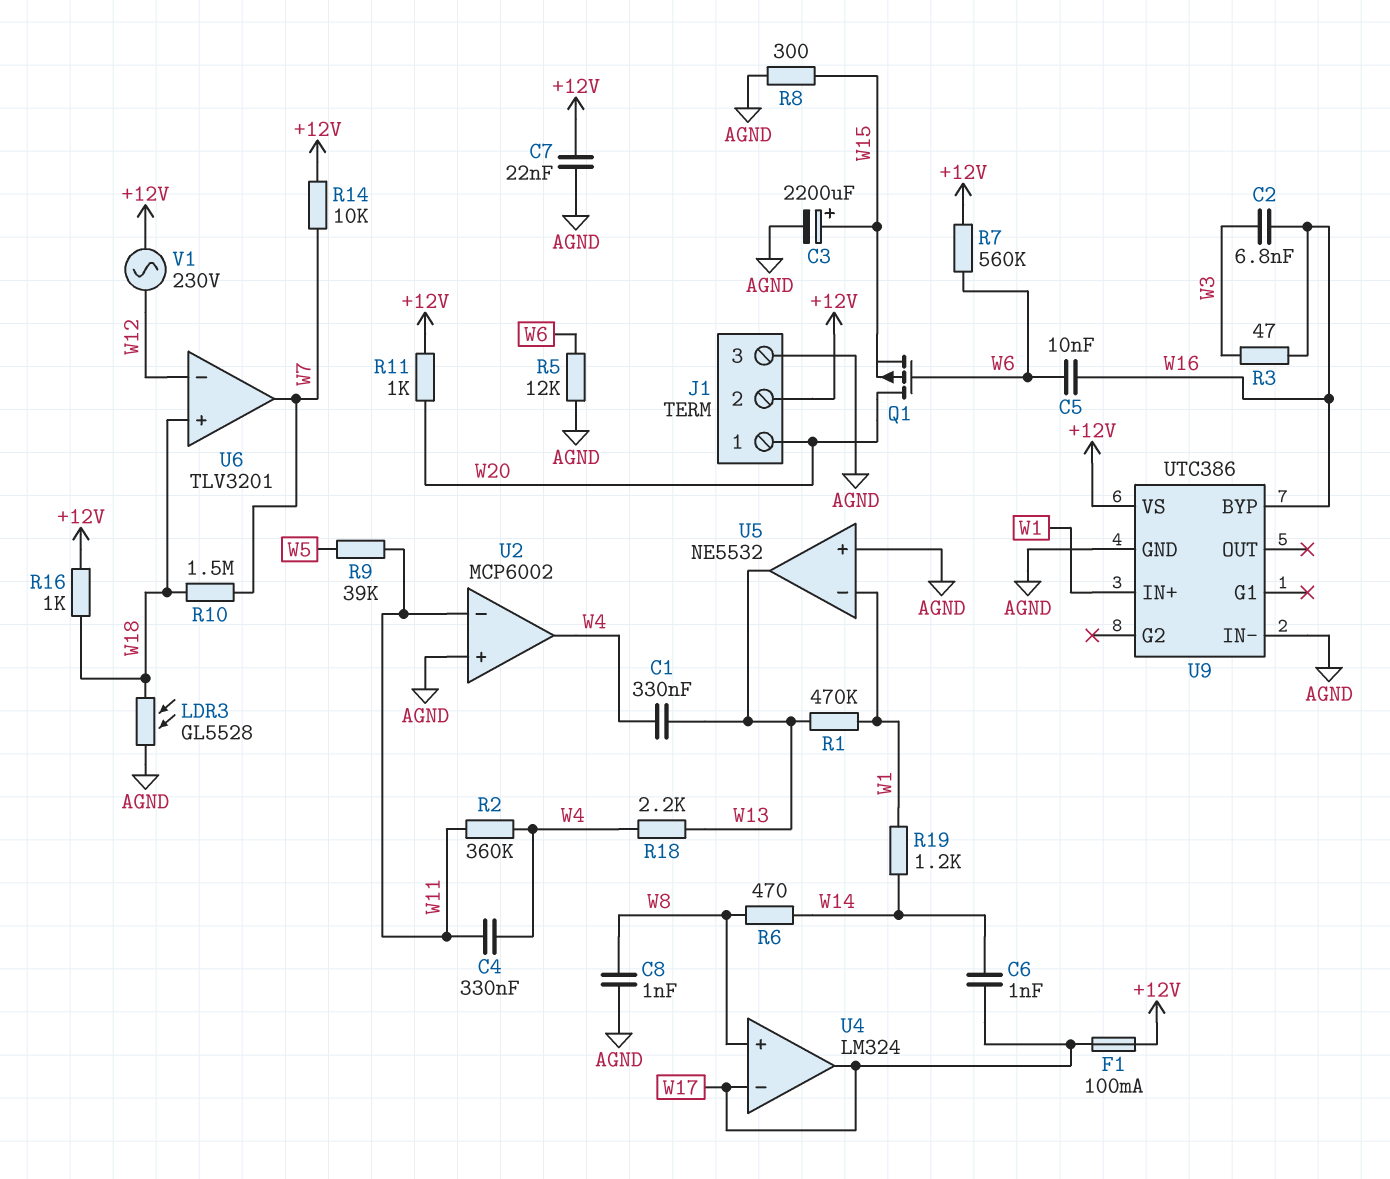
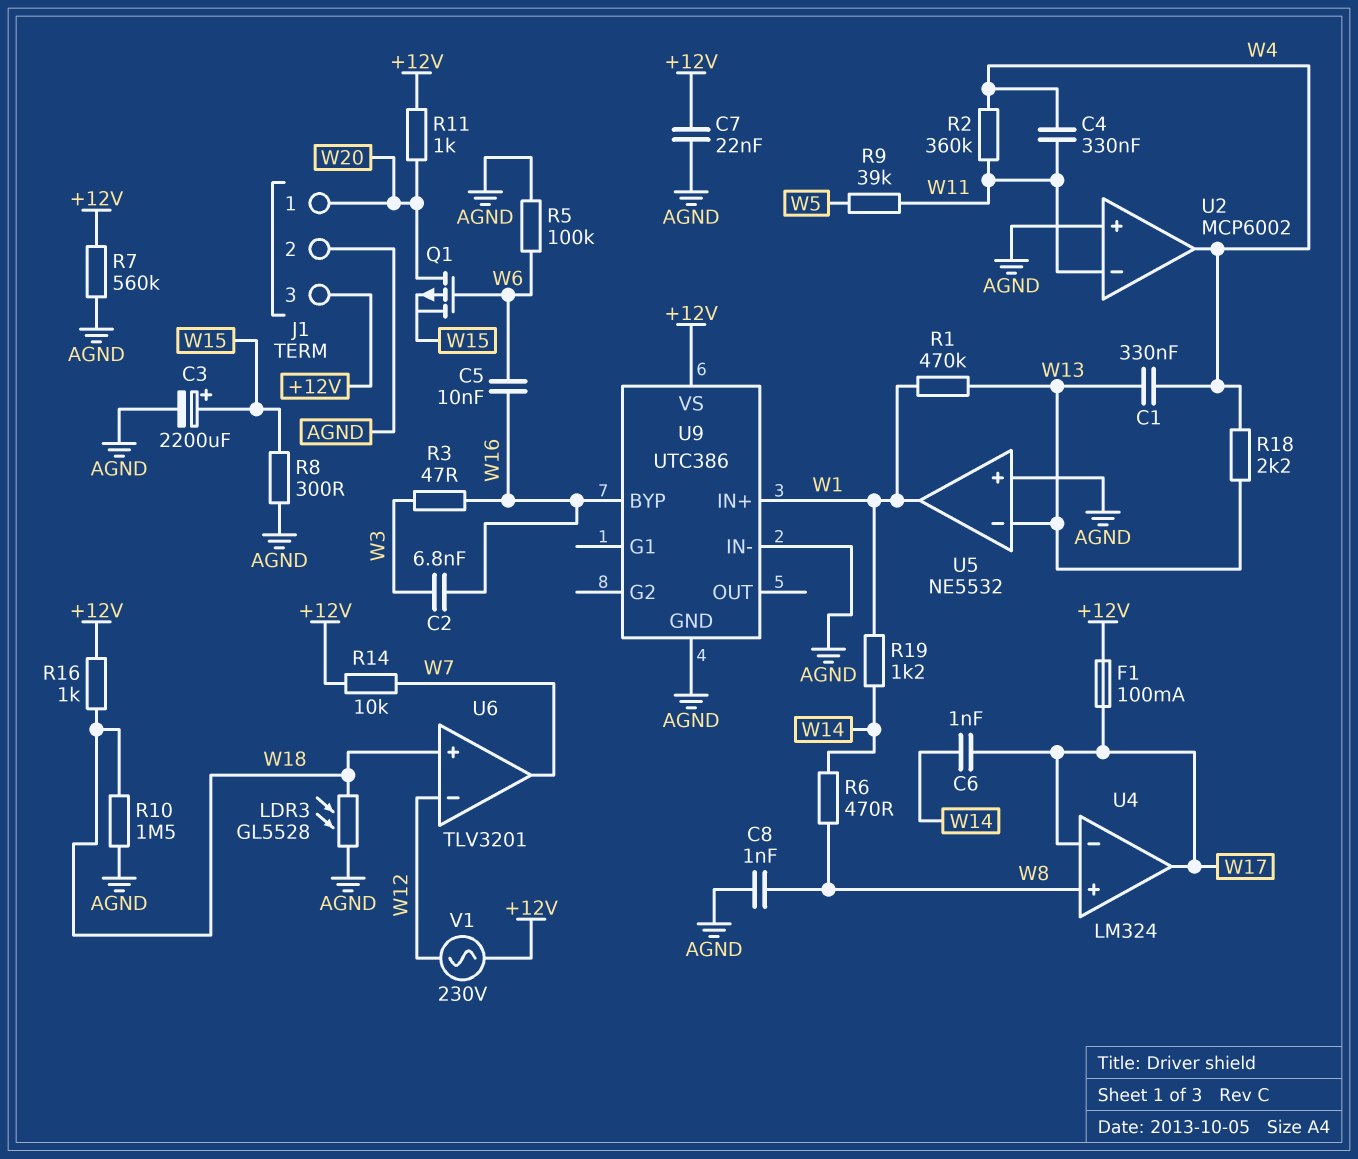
J1 pin 2: +12V -> AGND
J1 pin 3: AGND -> +12V
R5: 12k (AGND, W6) -> 100k (AGND, W6)
R7: 560k (+12V, W6) -> 560k (+12V, AGND)
R10: 1.5M (W7, W18) -> 1.5M (AGND, W18)
U5 pin in-: W1 -> W13
U5 pin out: W13 -> W1

